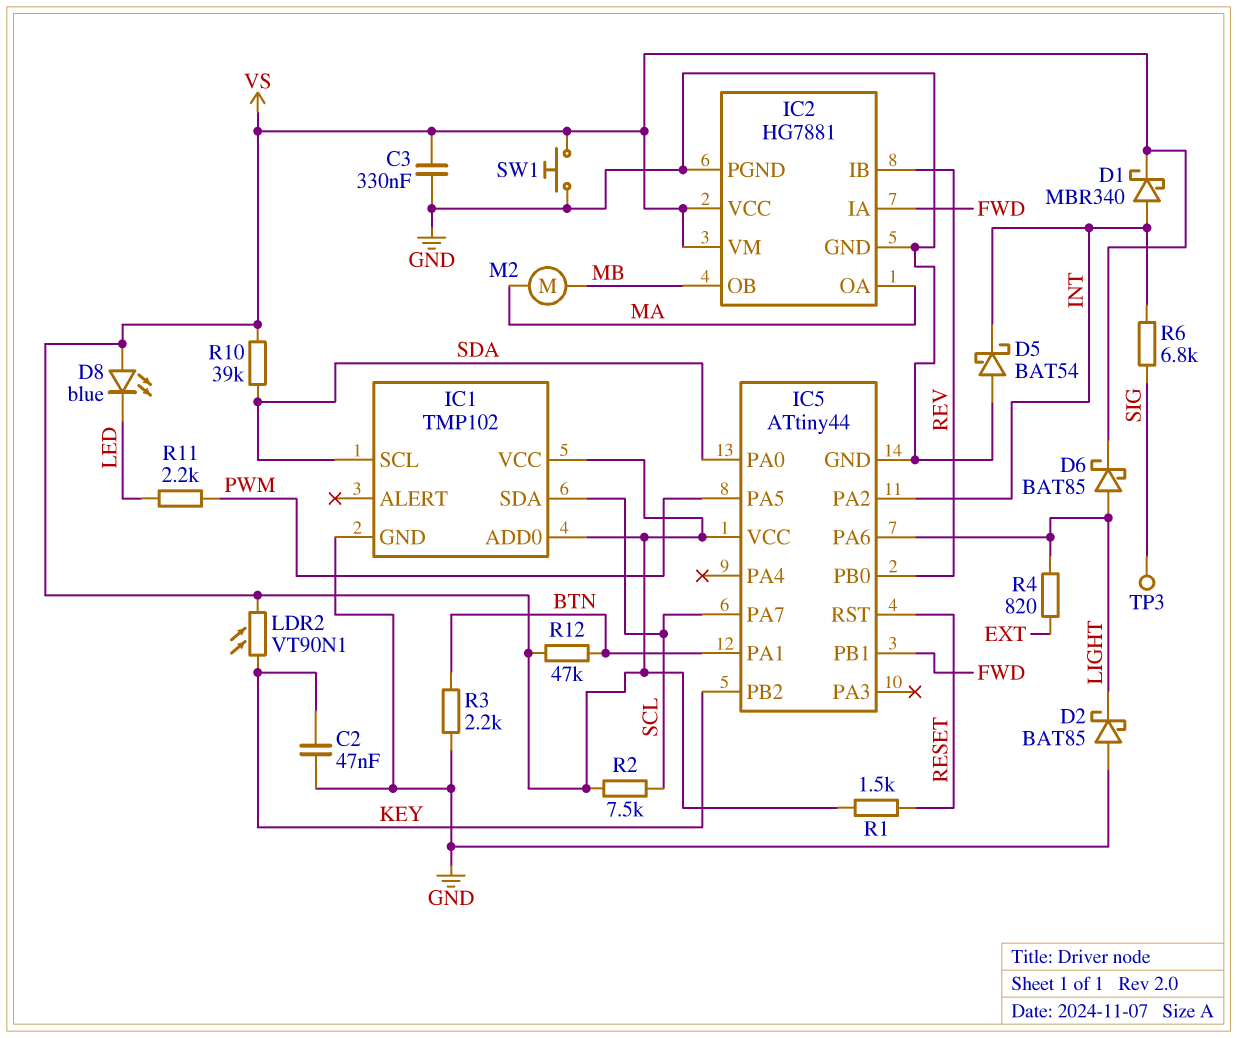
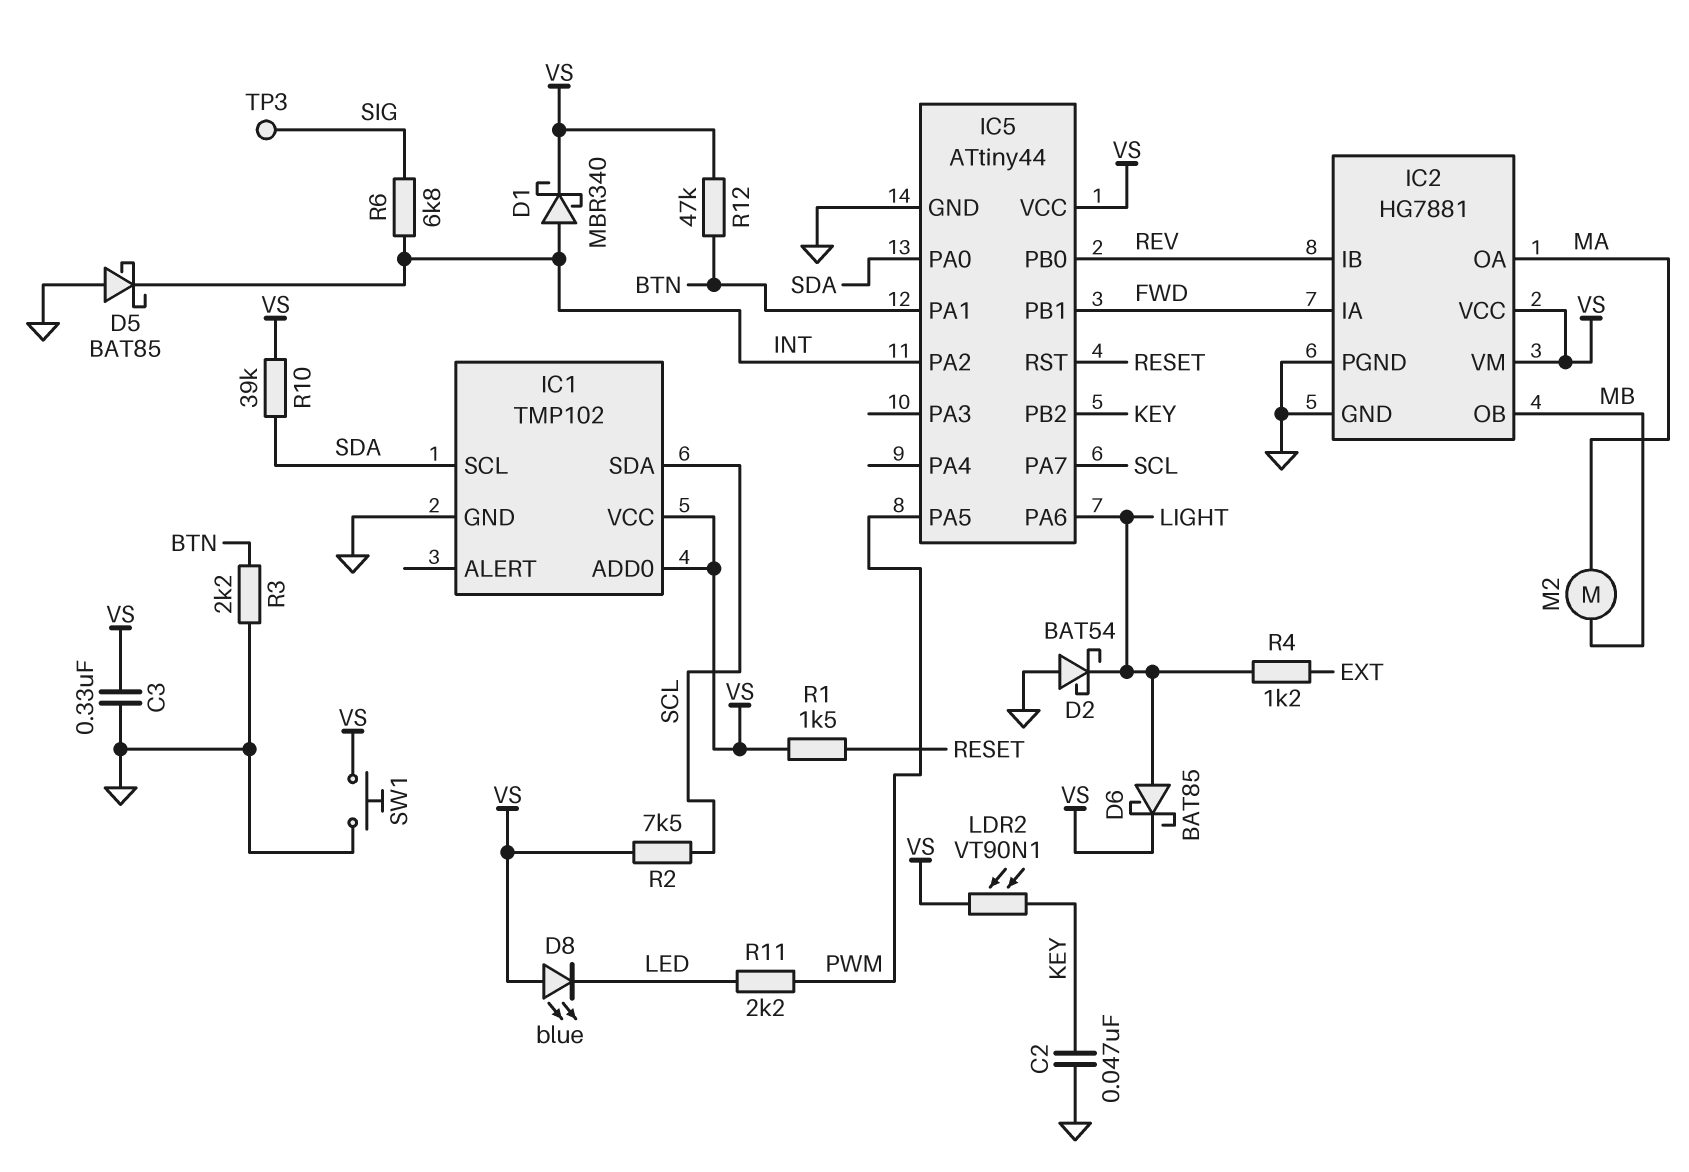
D2: schottky BAT85 (A GND, K LIGHT) -> schottky BAT54 (A GND, K LIGHT)
D5: schottky BAT54 (A GND, K INT) -> schottky BAT85 (A GND, K INT)
R4: 820 (EXT, LIGHT) -> 1.2k (EXT, LIGHT)

